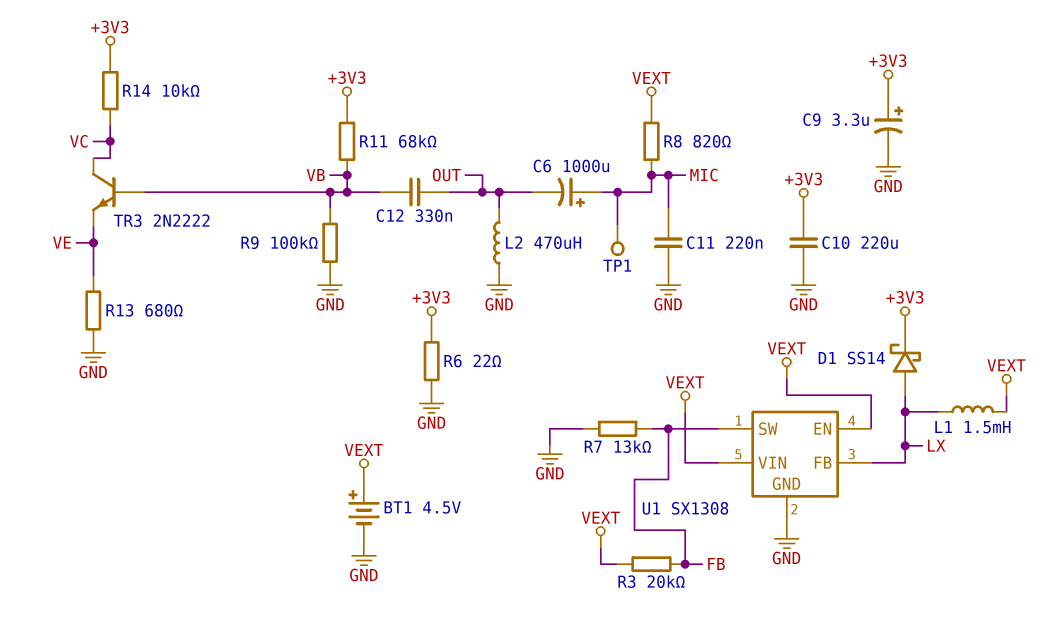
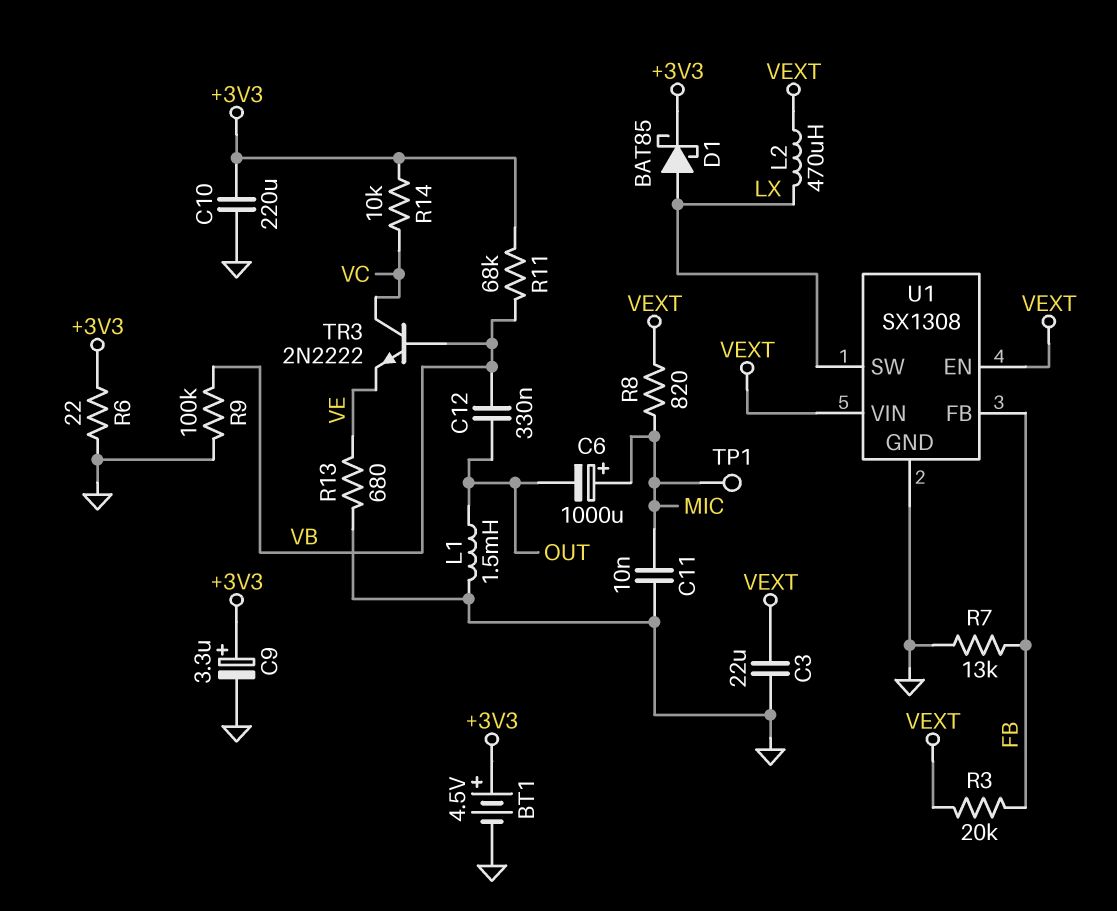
BT1: 4.5V (plus VEXT, minus GND) -> 4.5V (plus +3V3, minus GND)
C3: none -> 22uF (GND, VEXT)
C11: 220nF (GND, MIC) -> 10nF (GND, MIC)
D1: schottky SS14 (A LX, K +3V3) -> schottky BAT85 (A LX, K +3V3)
L1: 1.5mH (LX, VEXT) -> 1.5mH (GND, OUT)
L2: 470uH (GND, OUT) -> 470uH (LX, VEXT)
U1 pin FB: LX -> FB
U1 pin SW: FB -> LX

